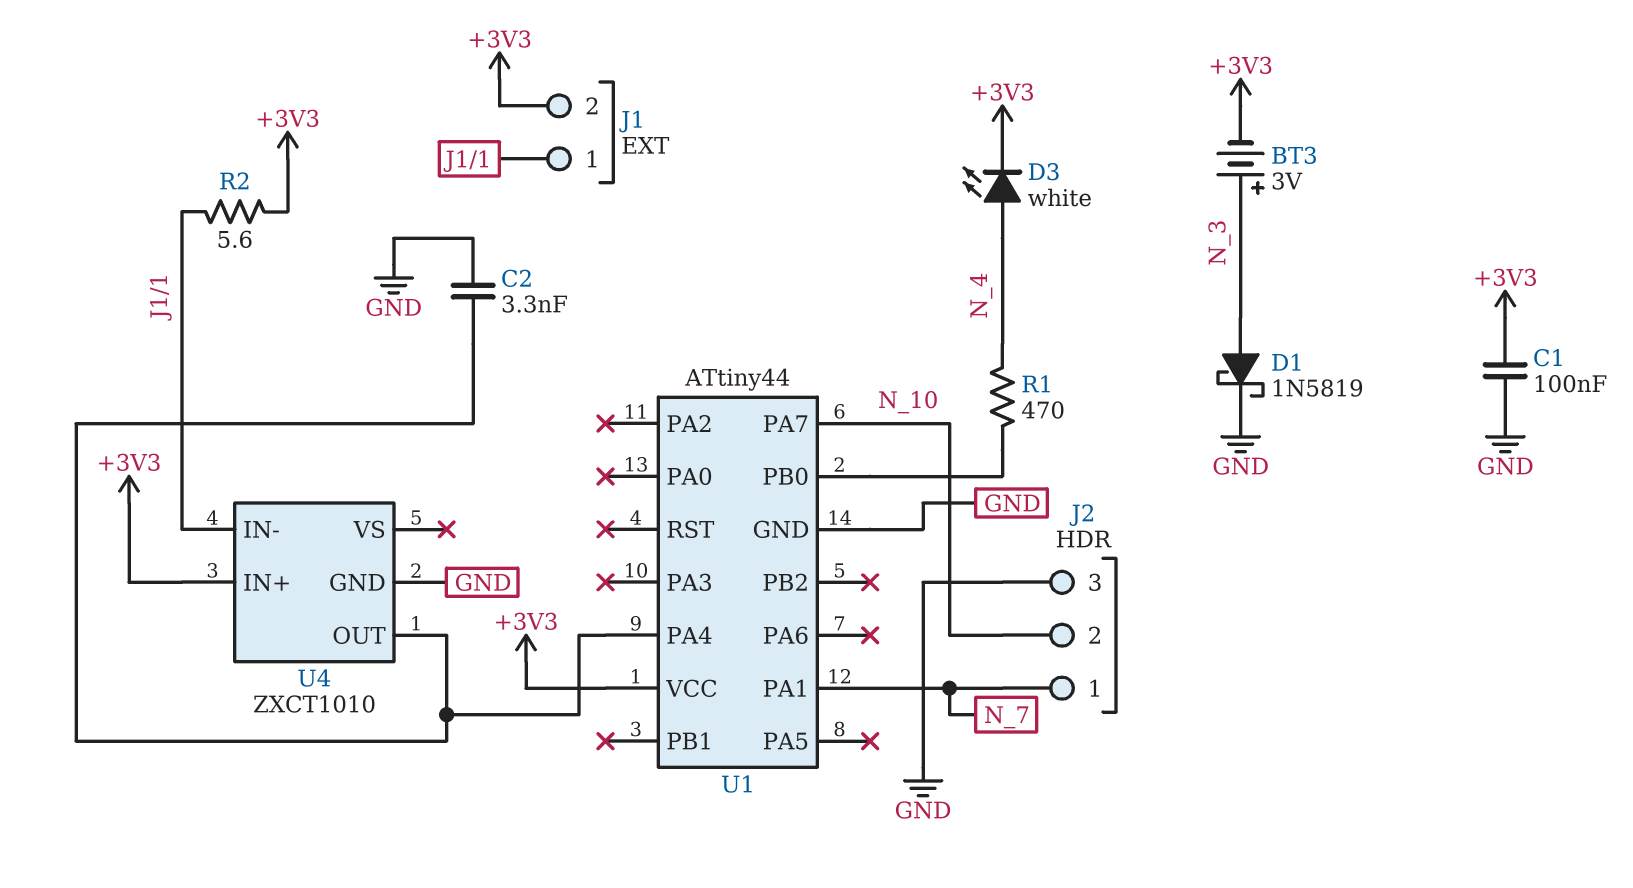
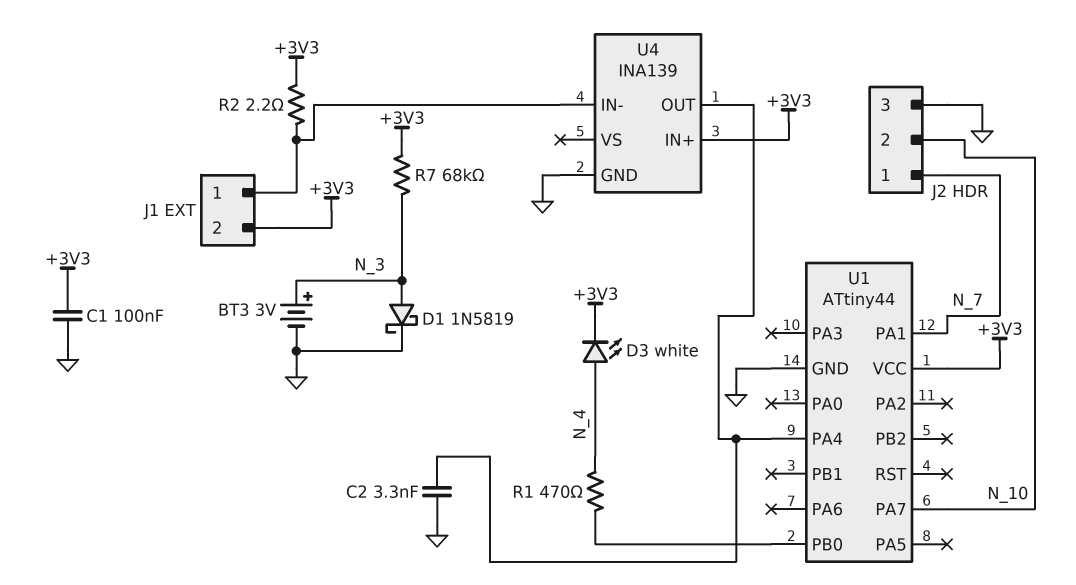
BT3: 3V (plus N_3, minus +3V3) -> 3V (plus N_3, minus GND)
R2: 5.6 (+3V3, J1/1) -> 2.2 (+3V3, J1/1)
R7: none -> 68k (+3V3, N_3)
U4: ZXCT1010 -> INA139

